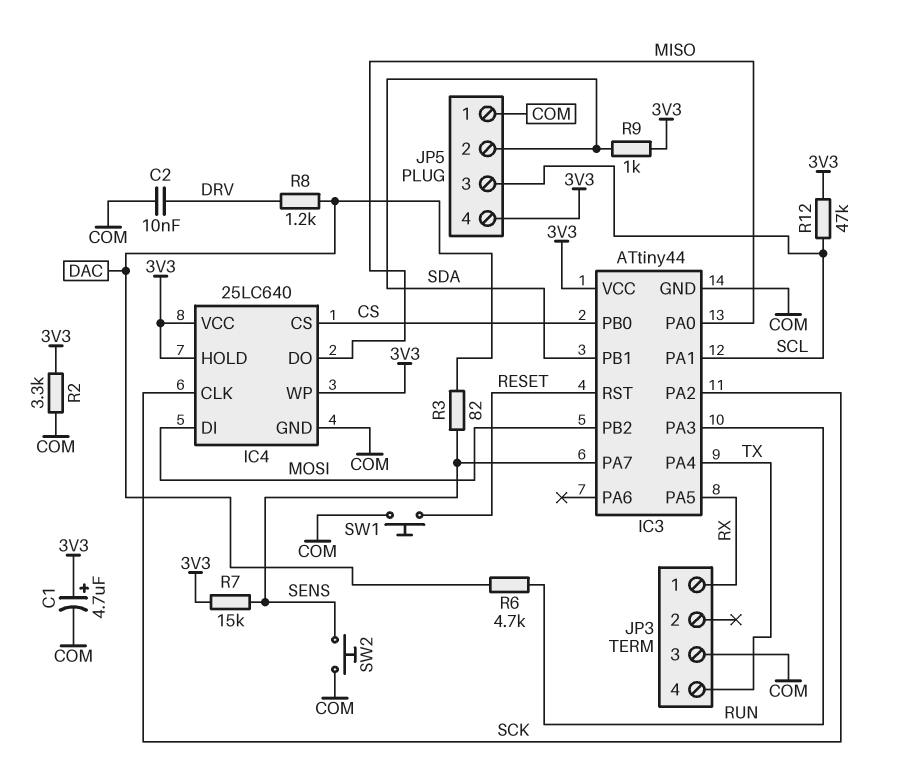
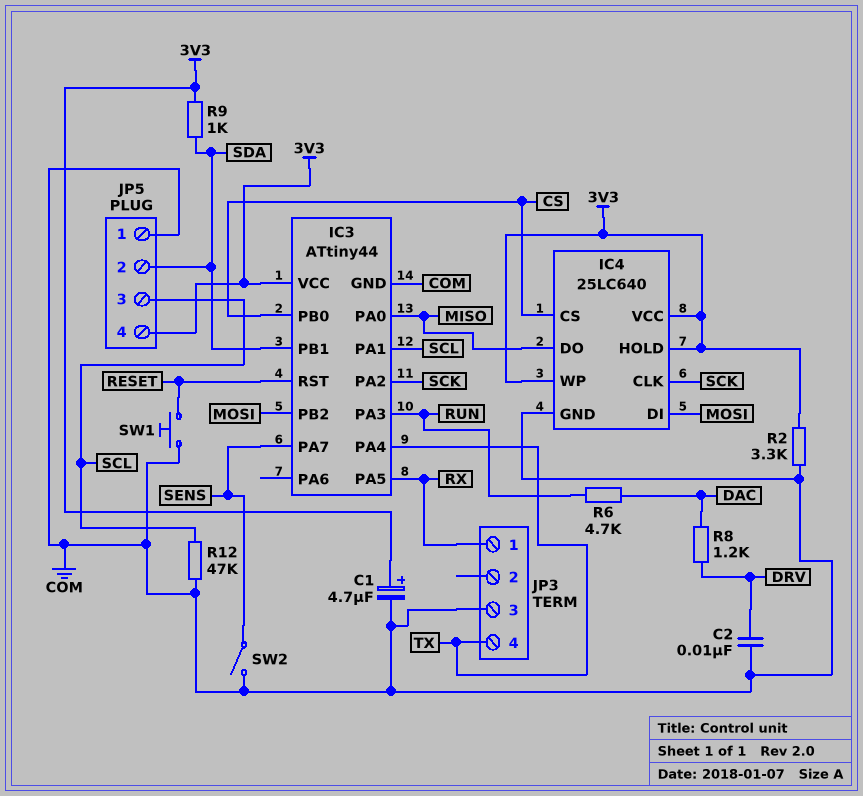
R3: 82 (DAC, SENS) -> none
R7: 15k (3V3, SENS) -> none
R12: 47k (3V3, SCL) -> 47k (COM, SCL)
SW2: button (COM, SENS) -> switch (COM, SENS)

